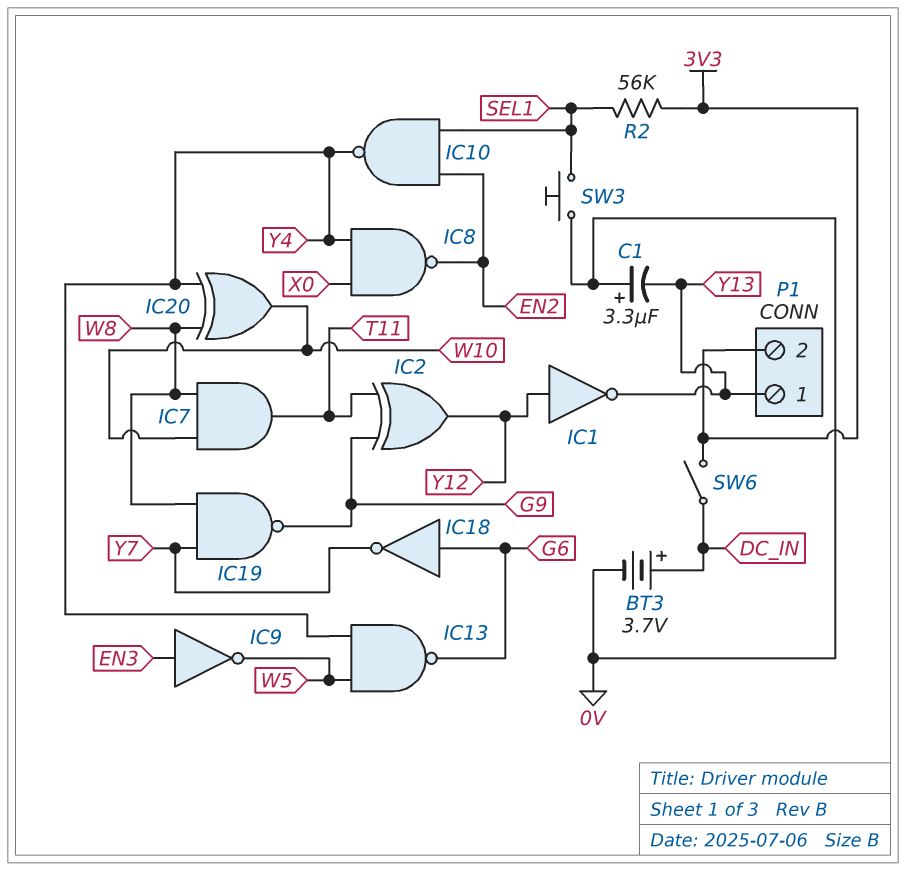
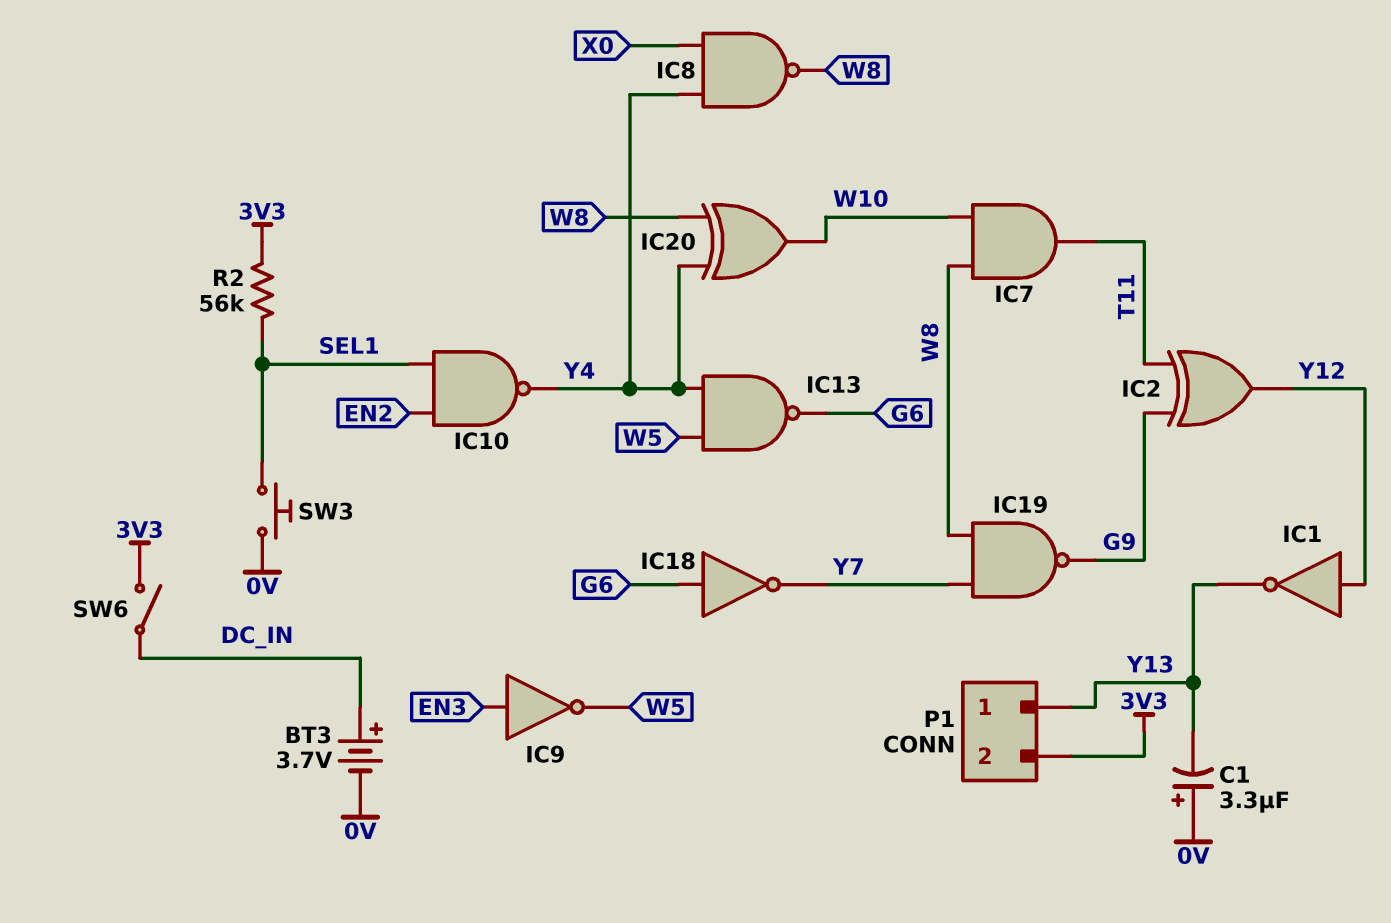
IC8: NAND (in X0, in Y4, out EN2) -> NAND (in X0, in Y4, out W8)

